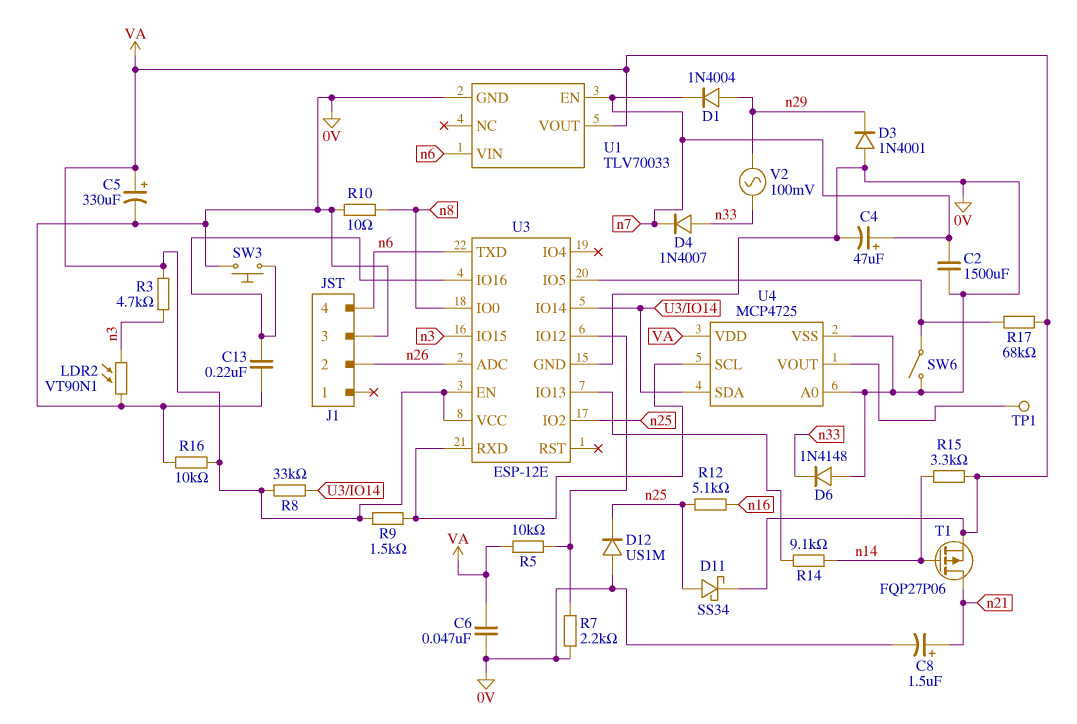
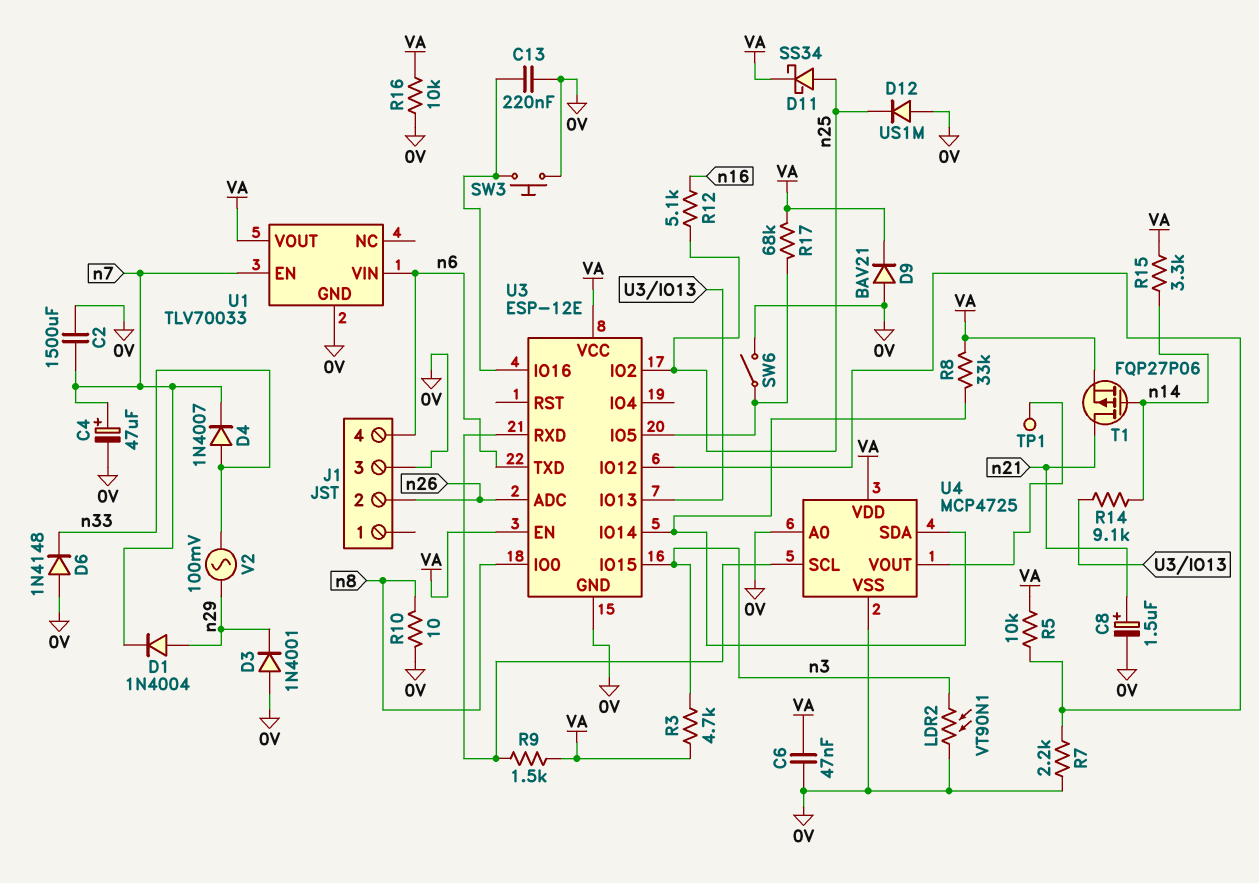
C5: 330uF (plus VA, minus 0V) -> none
D9: none -> diode BAV21 (A 0V, K VA)

